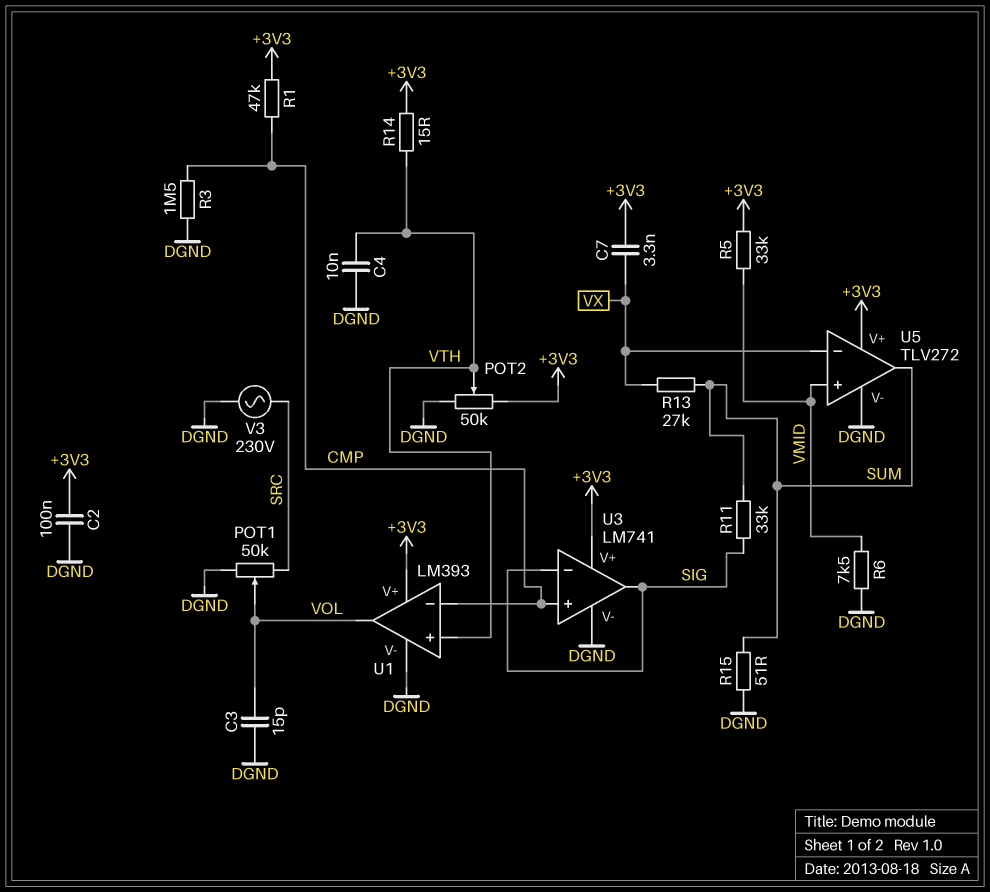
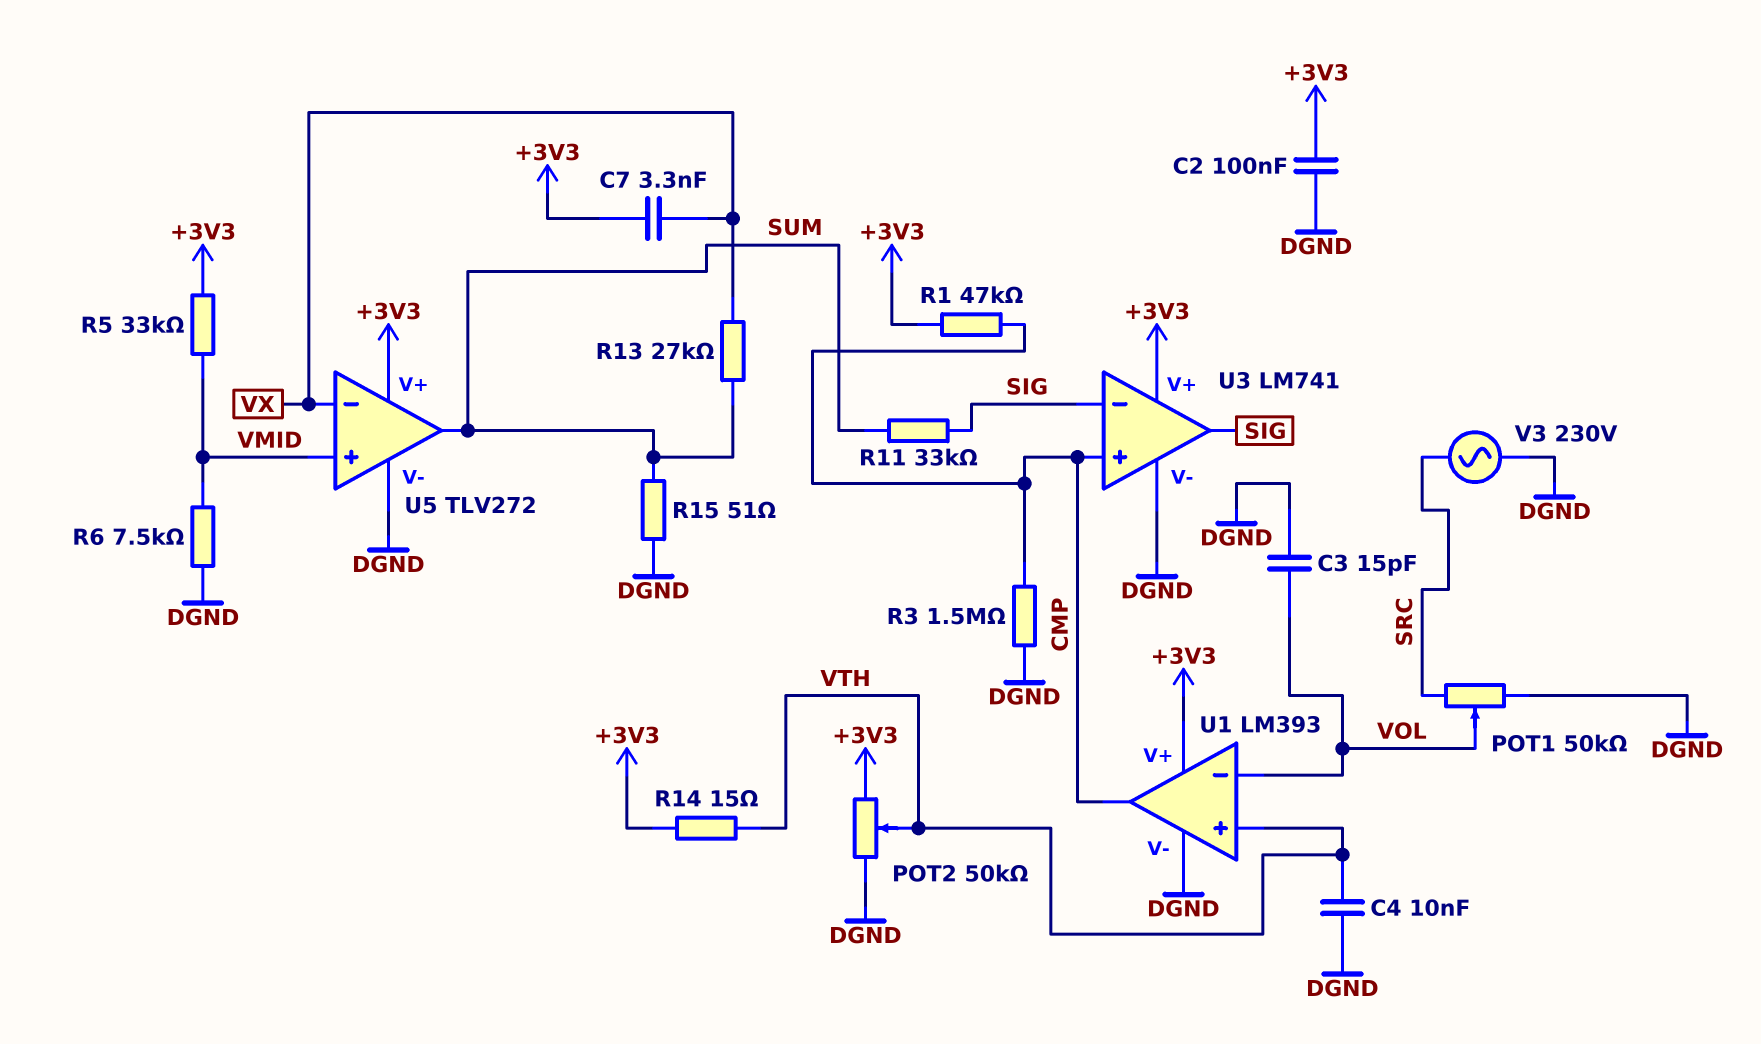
U1 pin in-: CMP -> VOL
U1 pin out: VOL -> CMP

